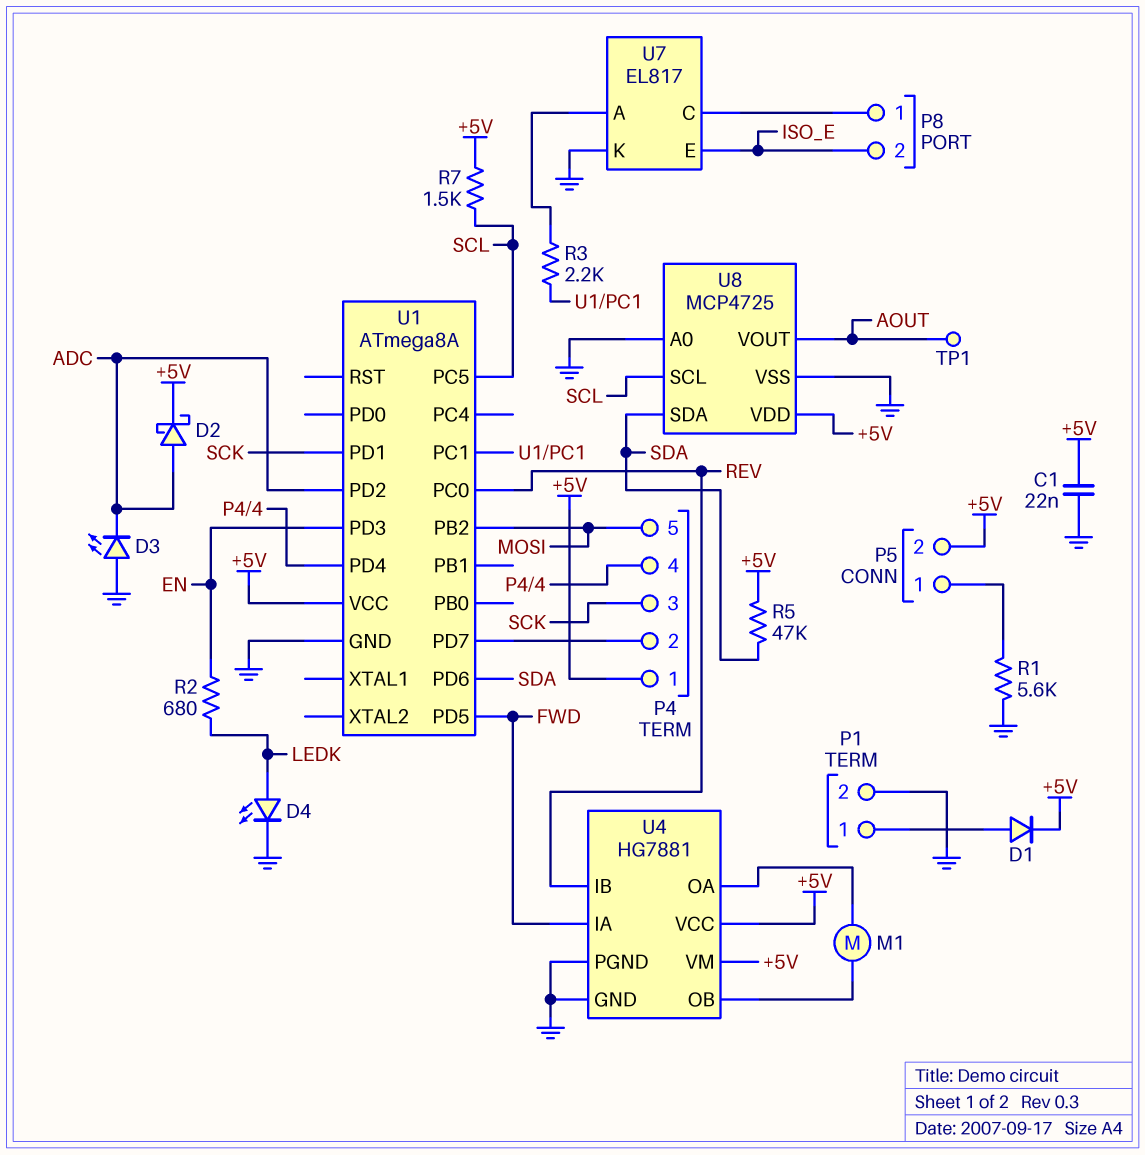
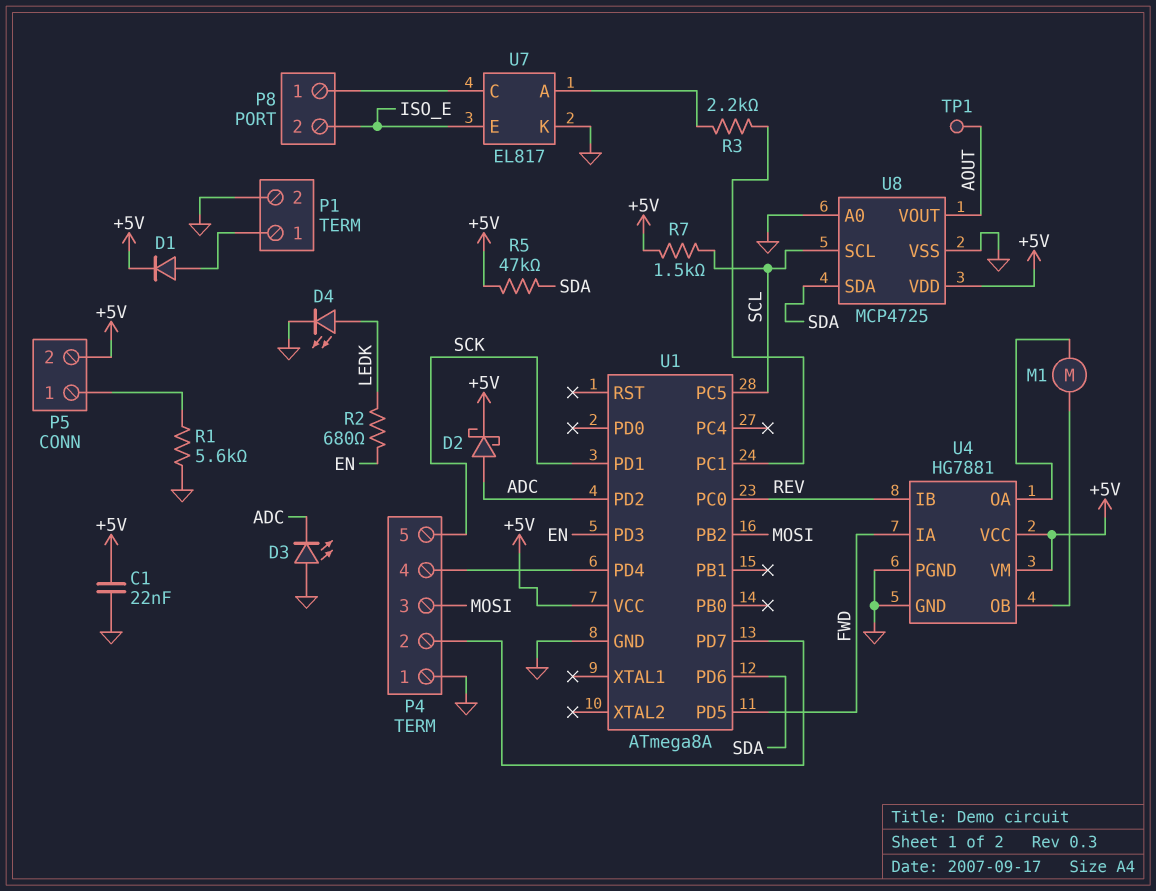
P4 pin 1: +5V -> GND
P4 pin 3: SCK -> MOSI
P4 pin 5: MOSI -> SCK

